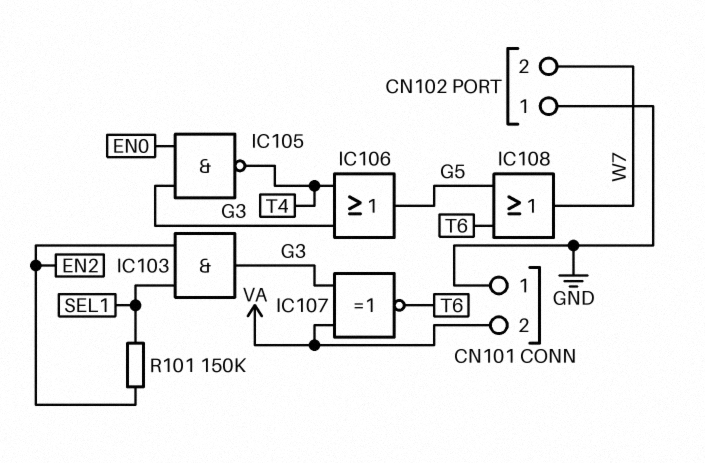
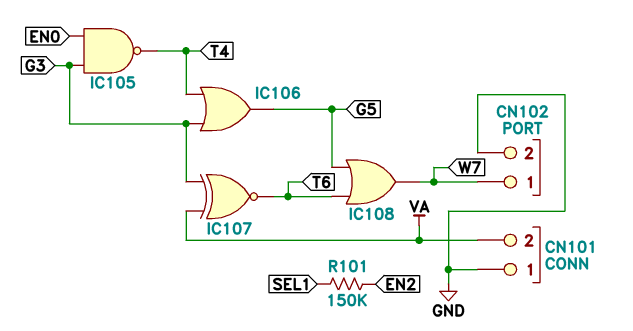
CN102 pin 1: GND -> W7
CN102 pin 2: W7 -> GND
IC103: AND (in EN2, in SEL1, out G3) -> none

